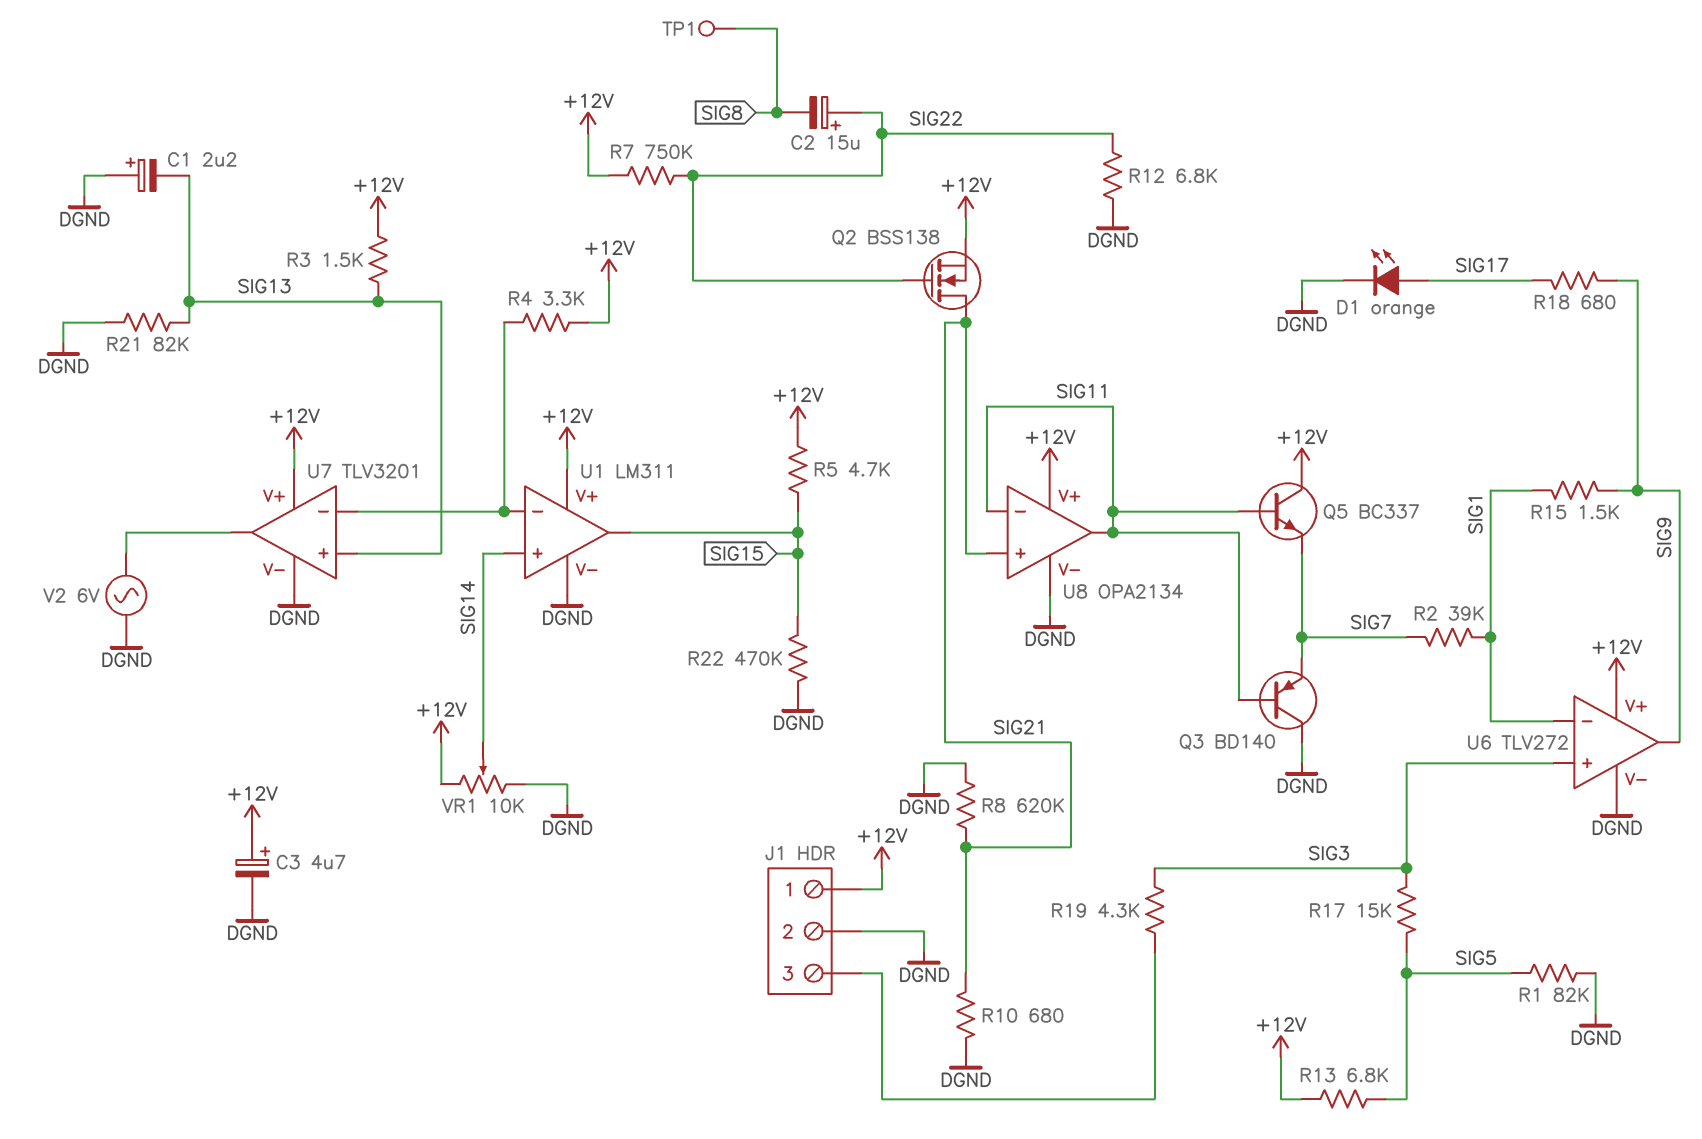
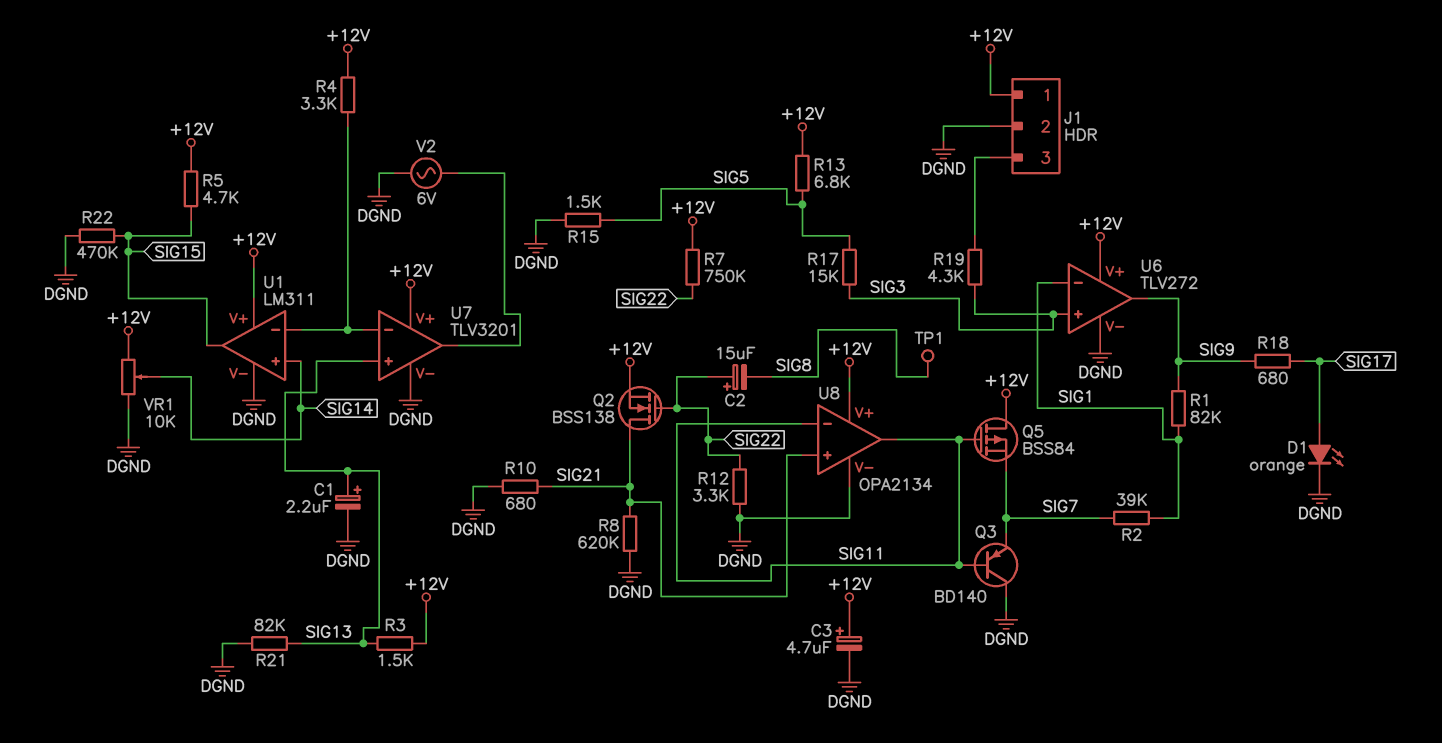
C1: 2.2uF (plus DGND, minus SIG13) -> 2.2uF (plus SIG13, minus DGND)
Q5: NPN BC337 (B SIG11, C +12V, E SIG7) -> PMOS BSS84 (G SIG11, D +12V, S SIG7)
R1: 82k (DGND, SIG5) -> 82k (SIG1, SIG9)
R12: 6.8k (DGND, SIG22) -> 3.3k (DGND, SIG22)
R15: 1.5k (SIG1, SIG9) -> 1.5k (DGND, SIG5)

